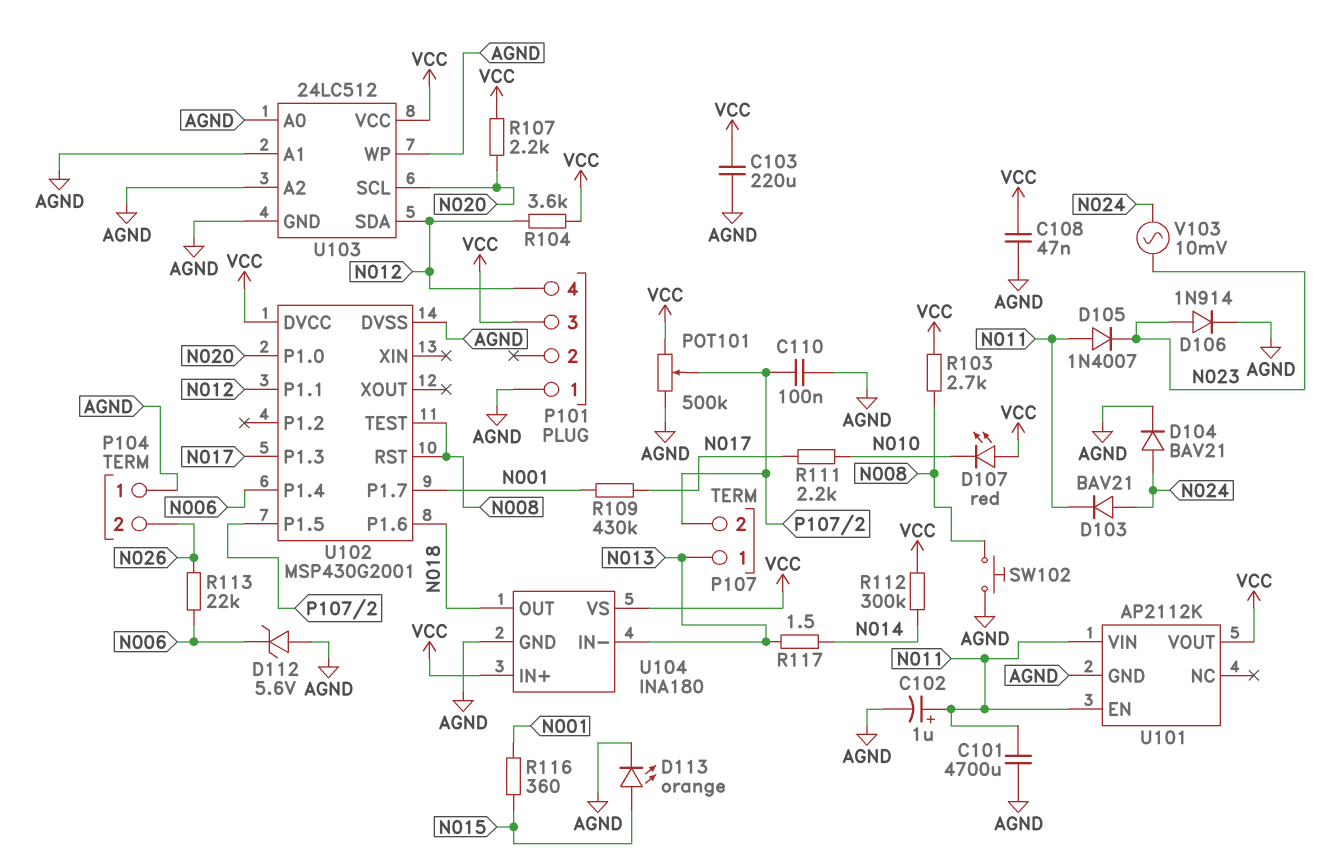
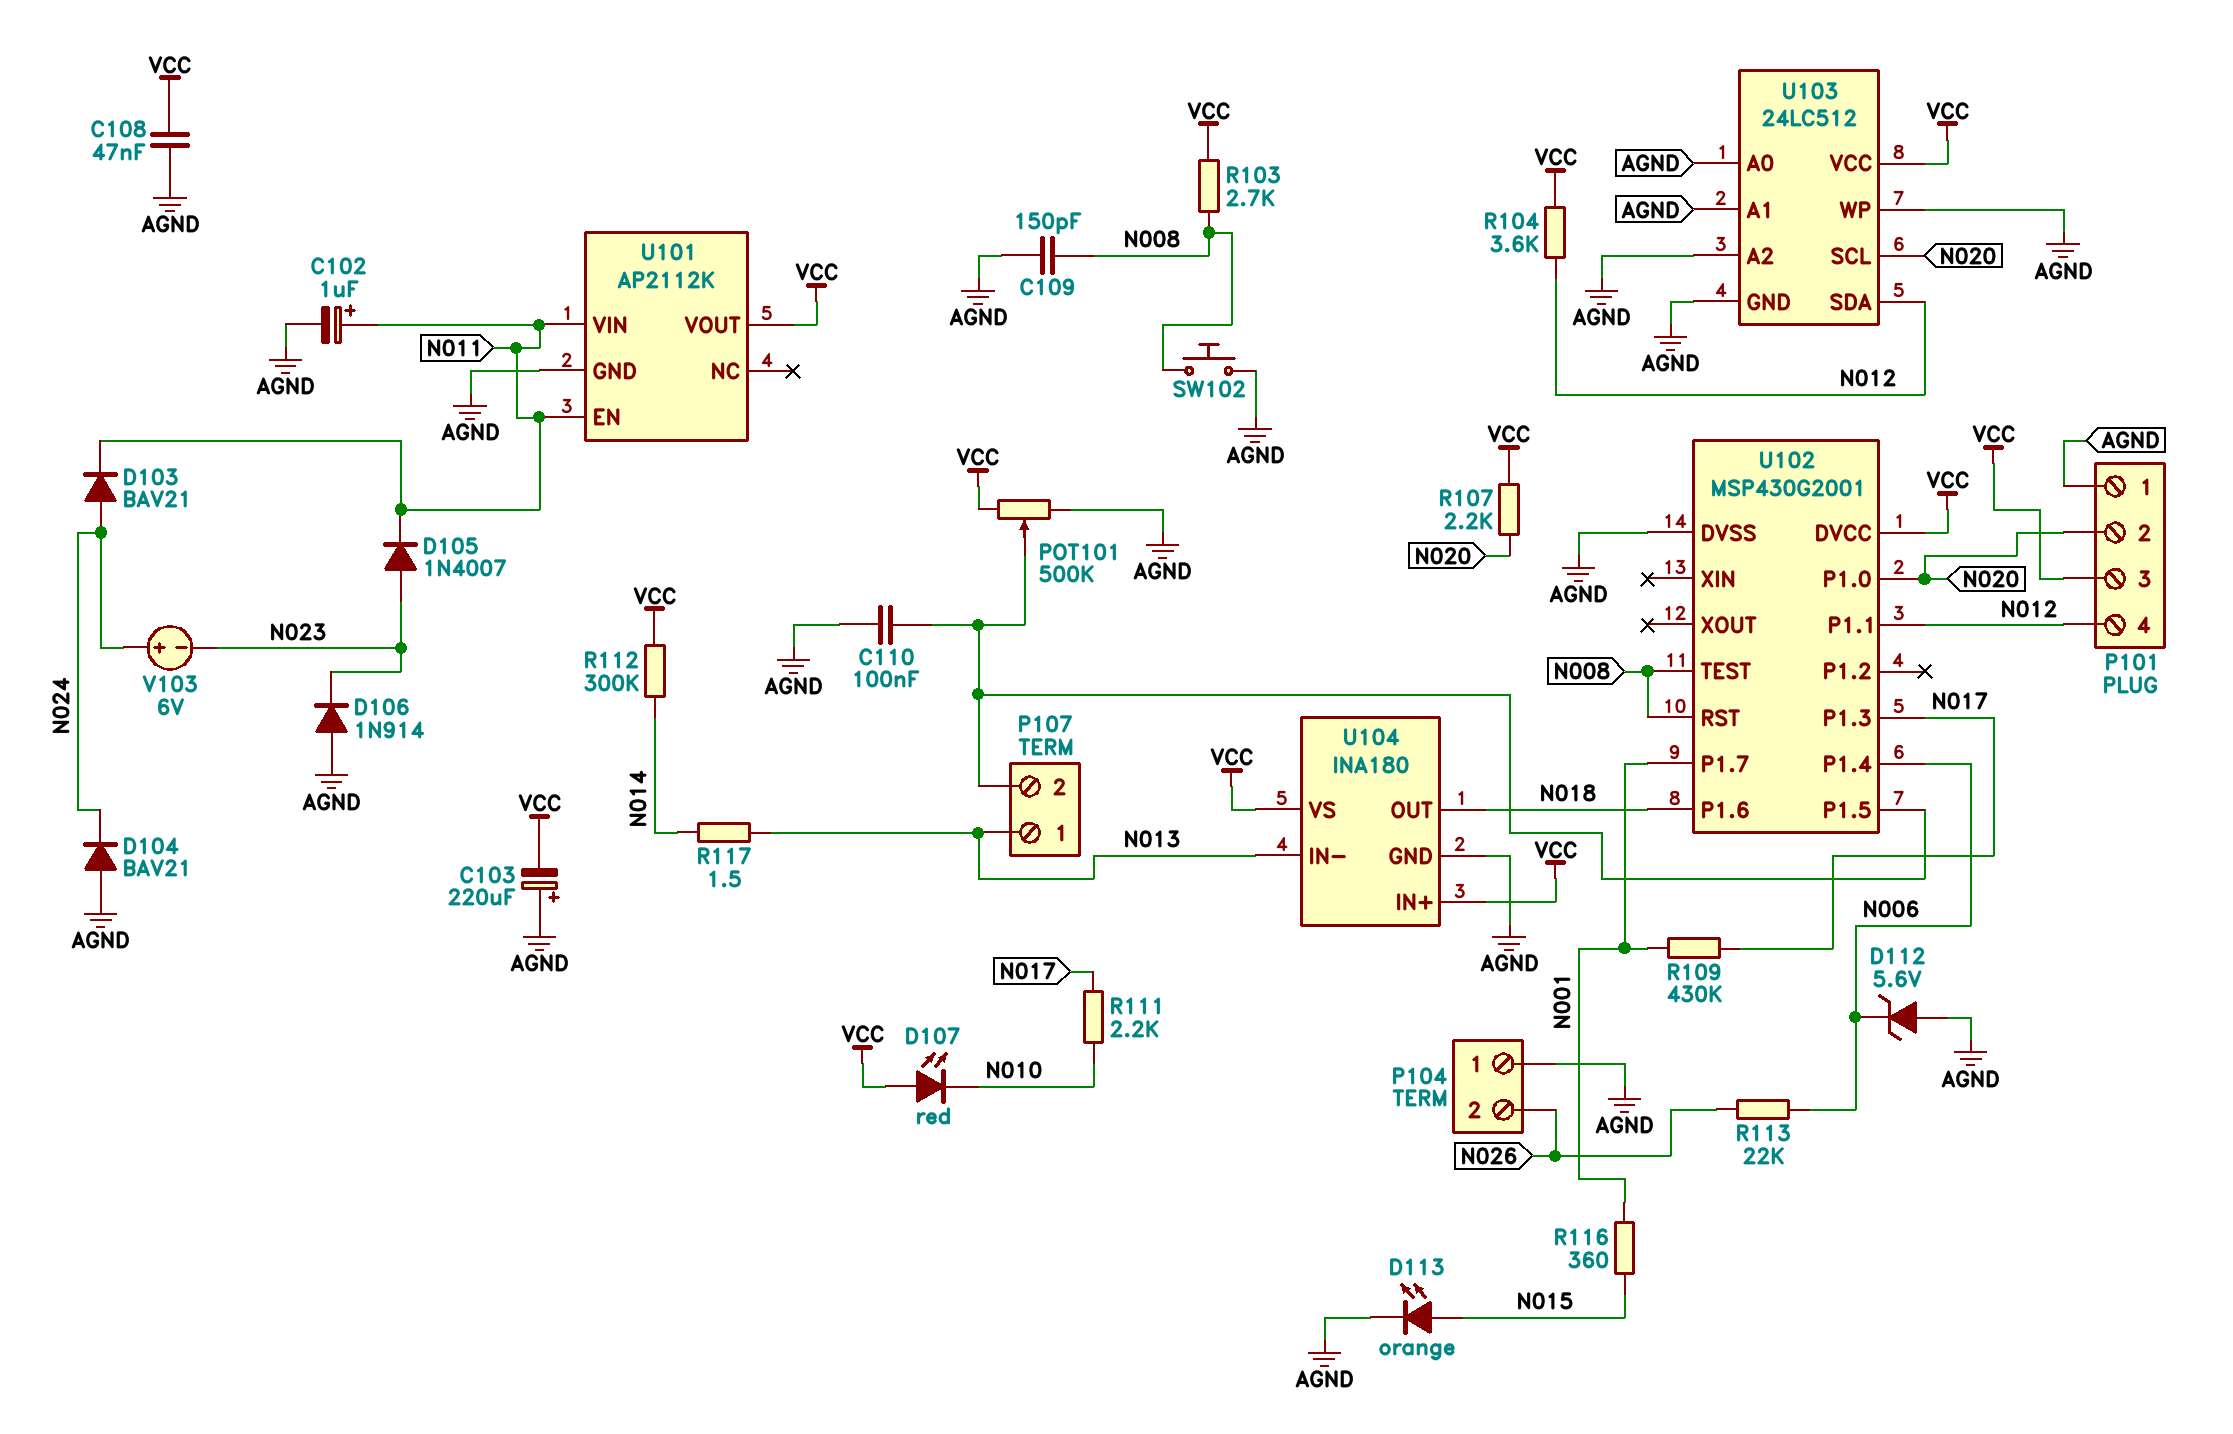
C101: 4700uF (AGND, N011) -> none
C103: 220uF (AGND, VCC) -> 220uF (plus AGND, minus VCC)
C109: none -> 150pF (AGND, N008)
D104: diode BAV21 (A N024, K AGND) -> diode BAV21 (A AGND, K N024)
D105: diode 1N4007 (A N011, K N023) -> diode 1N4007 (A N023, K N011)
D106: diode 1N914 (A N023, K AGND) -> diode 1N914 (A AGND, K N023)
P101 pin 2: none -> N020
V103: AC 10mV (N023, N024) -> 6V (plus N024, minus N023)

